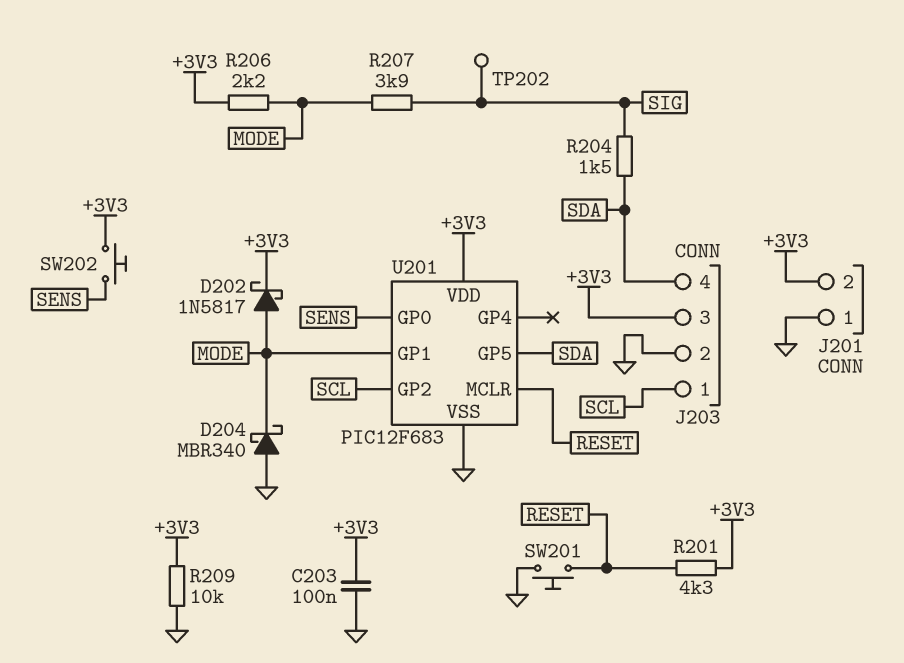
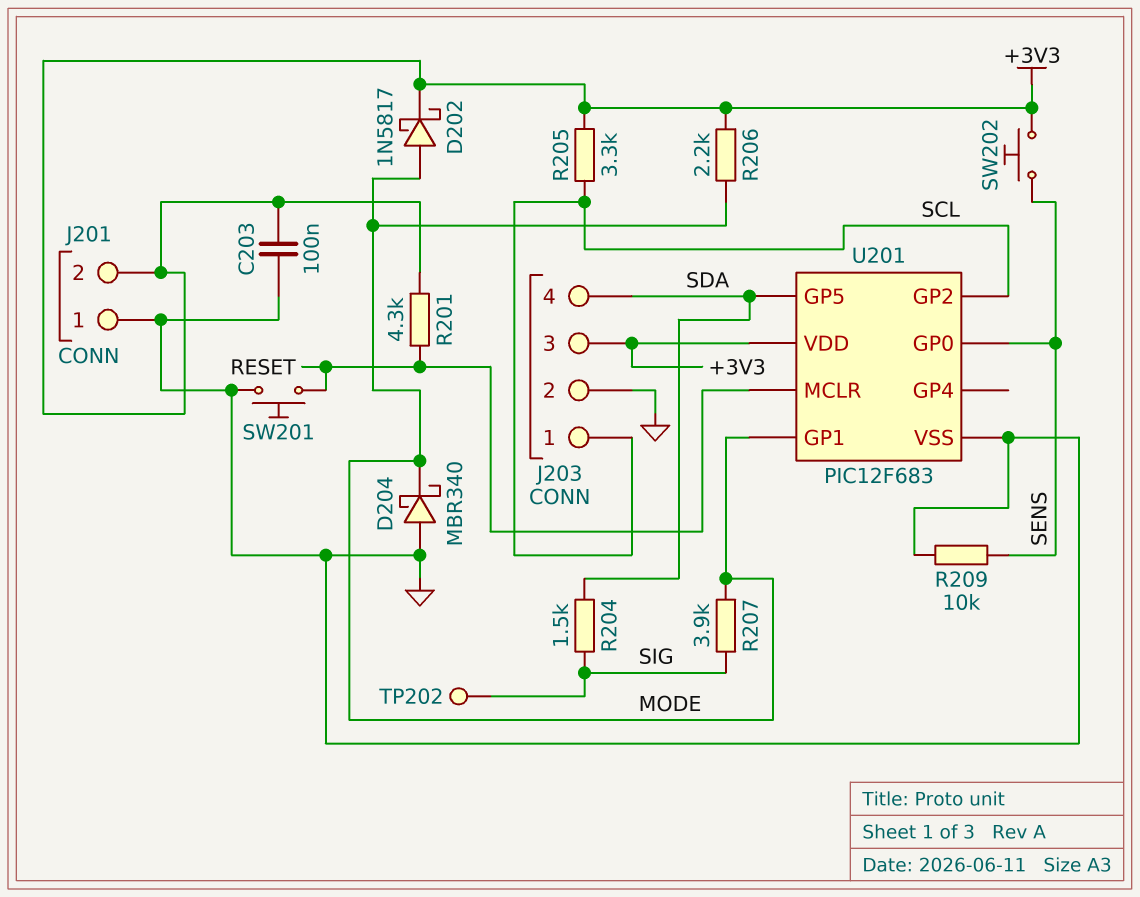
R205: none -> 3.3k (+3V3, SCL)
R209: 10k (+3V3, GND) -> 10k (GND, SENS)

